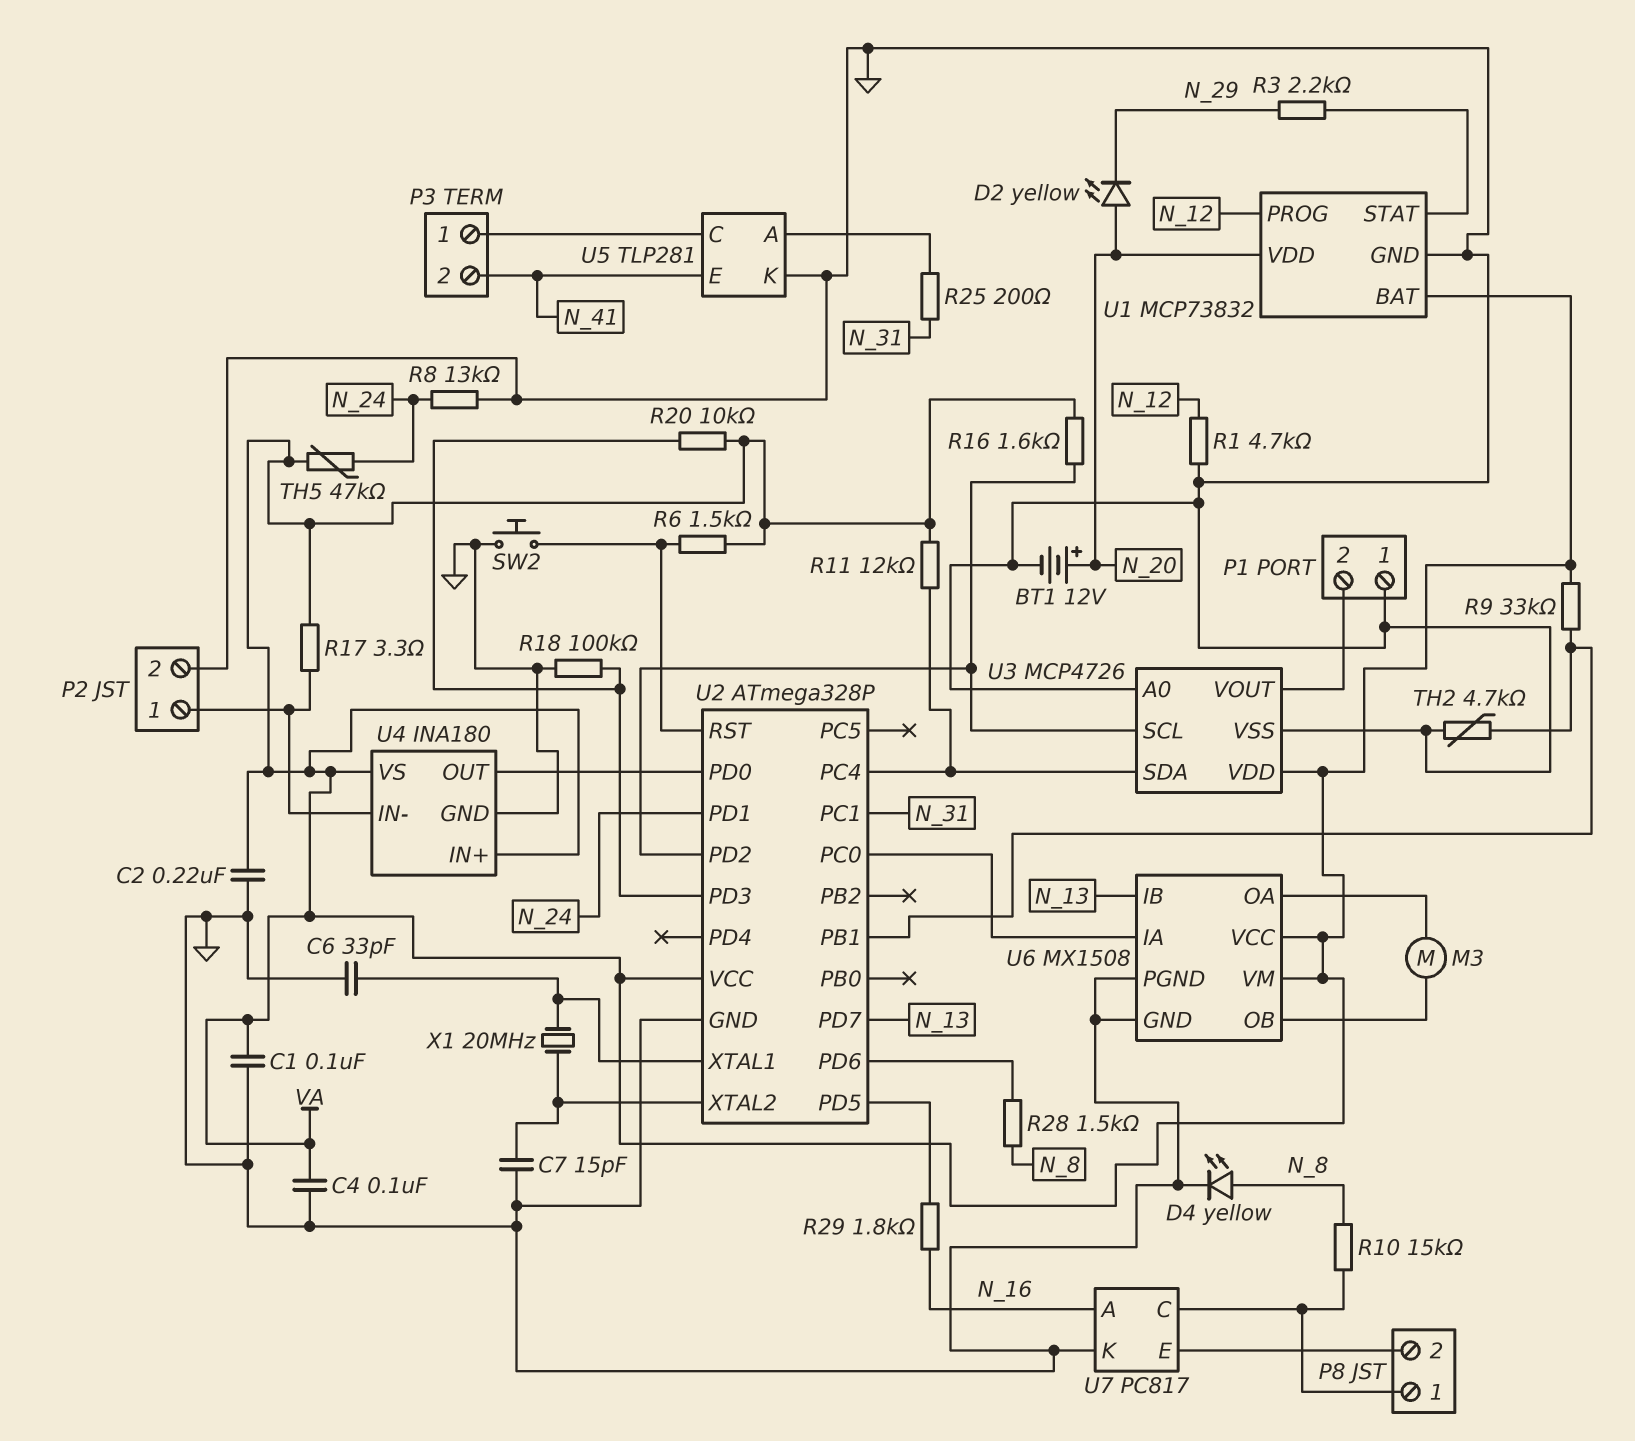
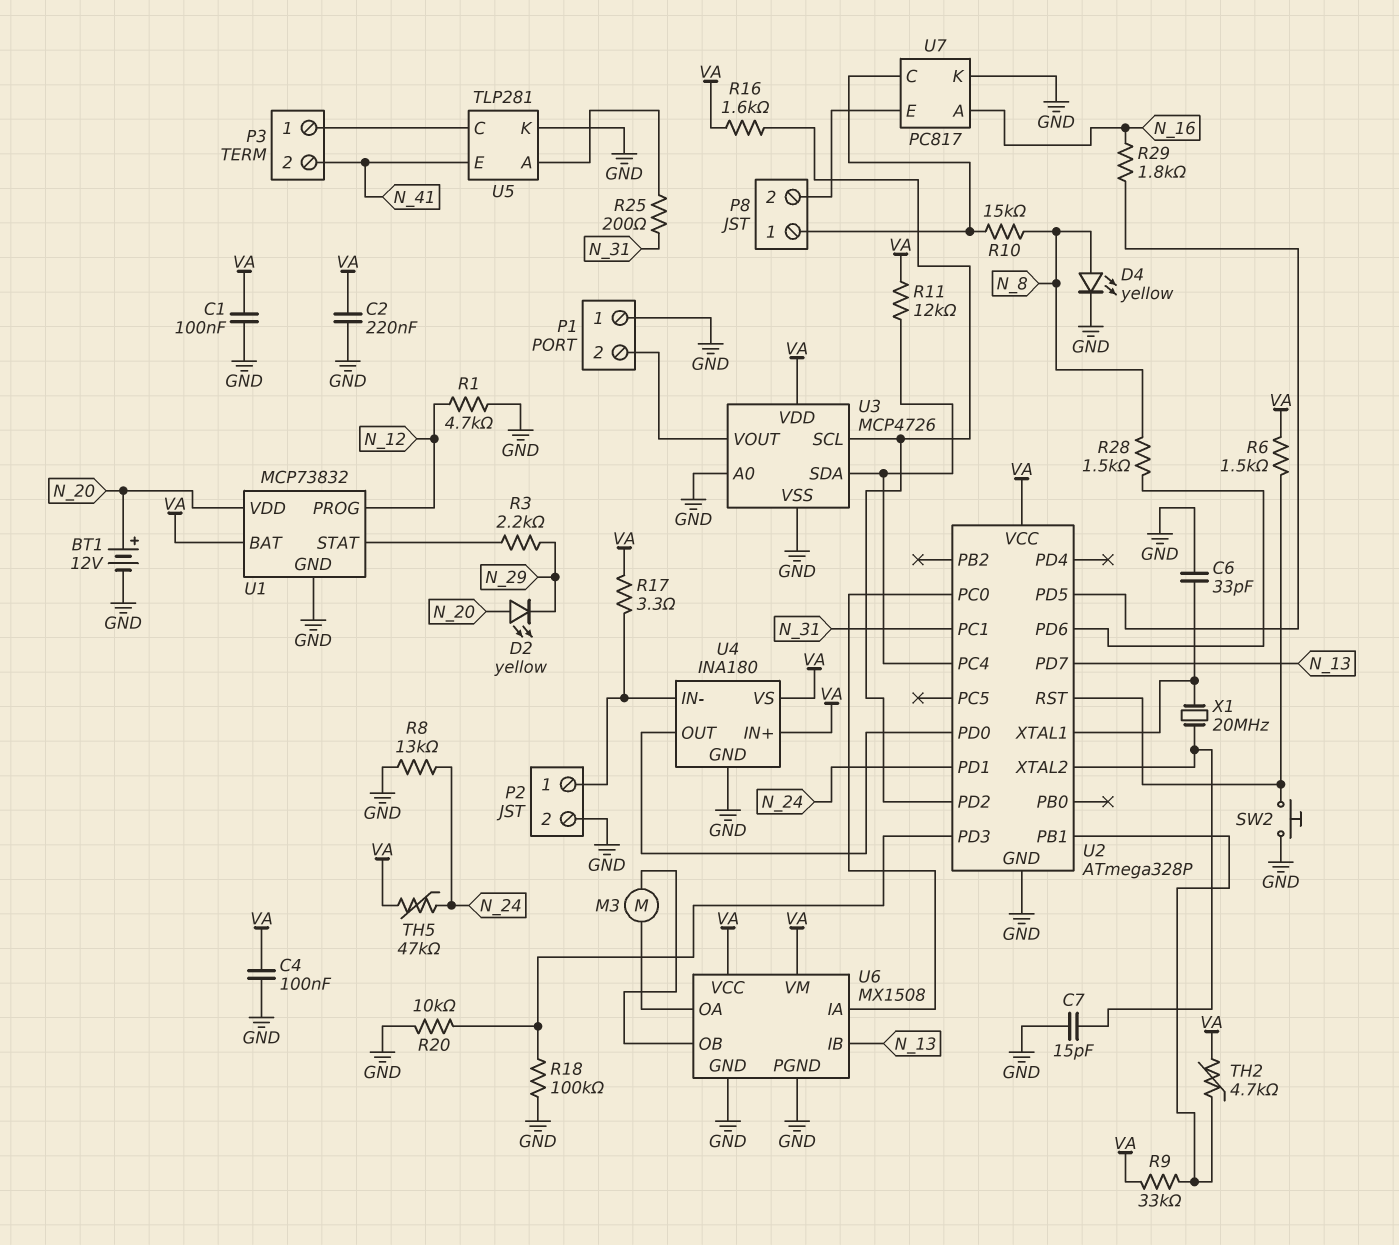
R20: 10k (U2/PD3, VA) -> 10k (GND, U2/PD3)
TH2: 4.7k (GND, U2/PB1) -> 4.7k (U2/PB1, VA)

